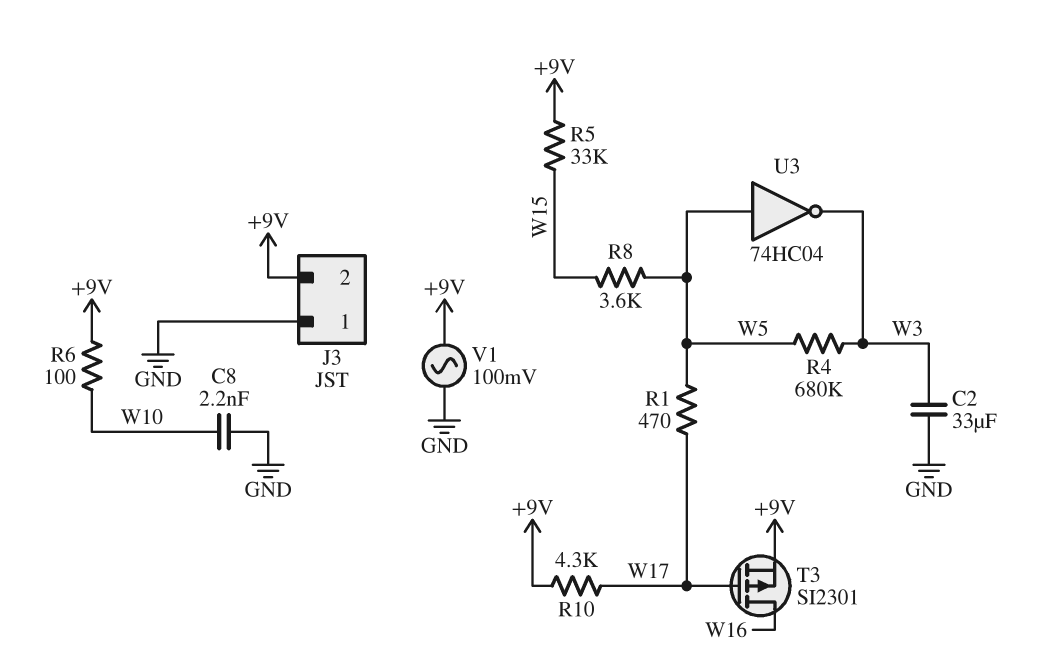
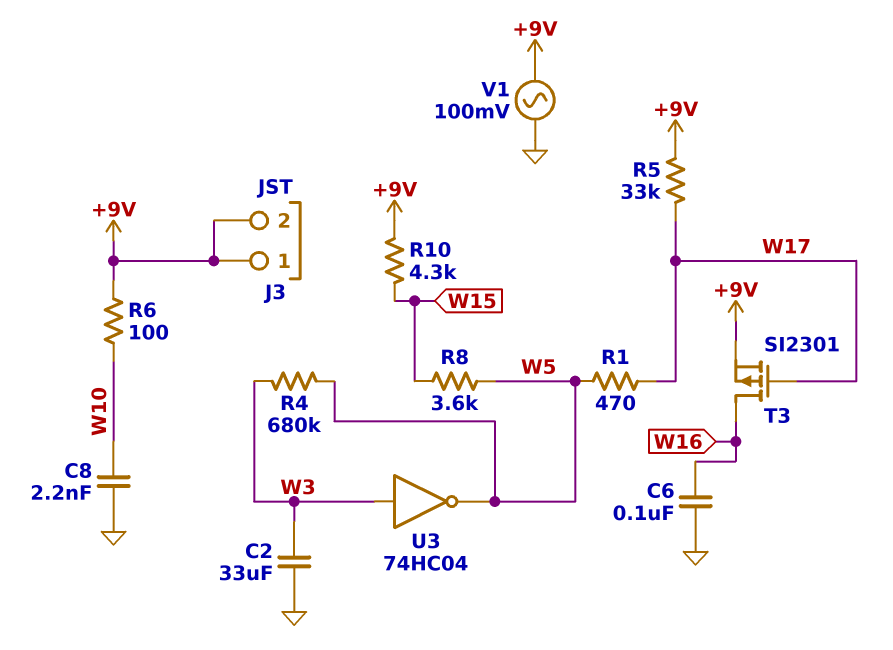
C6: none -> 100nF (GND, W16)
J3 pin 1: GND -> +9V
R5: 33k (+9V, W15) -> 33k (+9V, W17)
R10: 4.3k (+9V, W17) -> 4.3k (+9V, W15)
U3: NOT 74HC04 (in W5, out W3) -> NOT 74HC04 (in W3, out W5)

